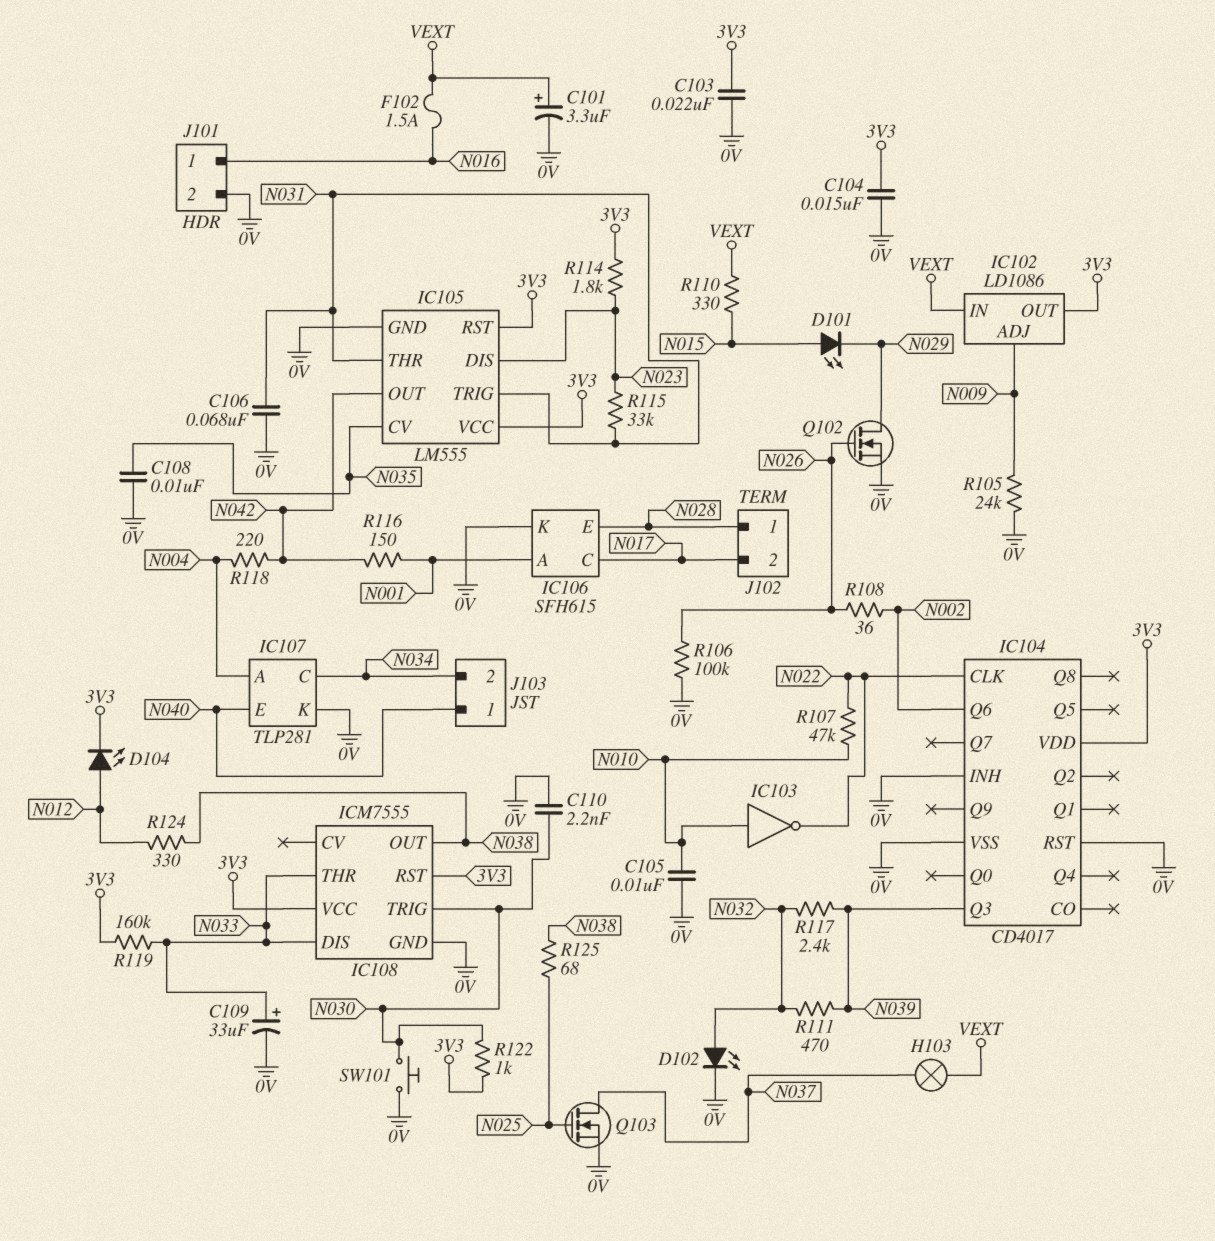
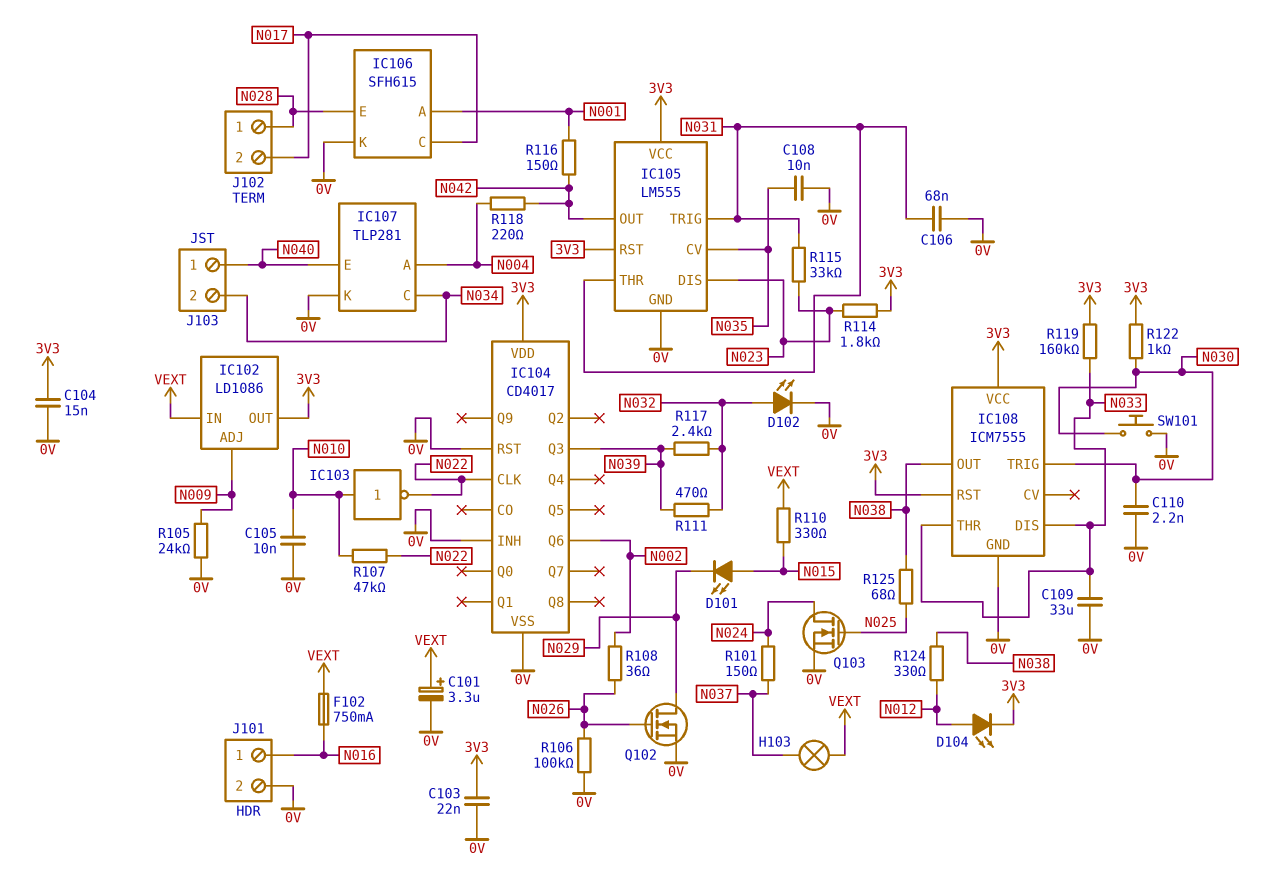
C109: 33uF (plus N033, minus 0V) -> 33uF (0V, N033)
F102: 1.5A (N016, VEXT) -> 750mA (N016, VEXT)
Q103: NMOS (G N025, D N037, S 0V) -> NMOS (G N025, D N024, S 0V)
R101: none -> 150 (N024, N037)

